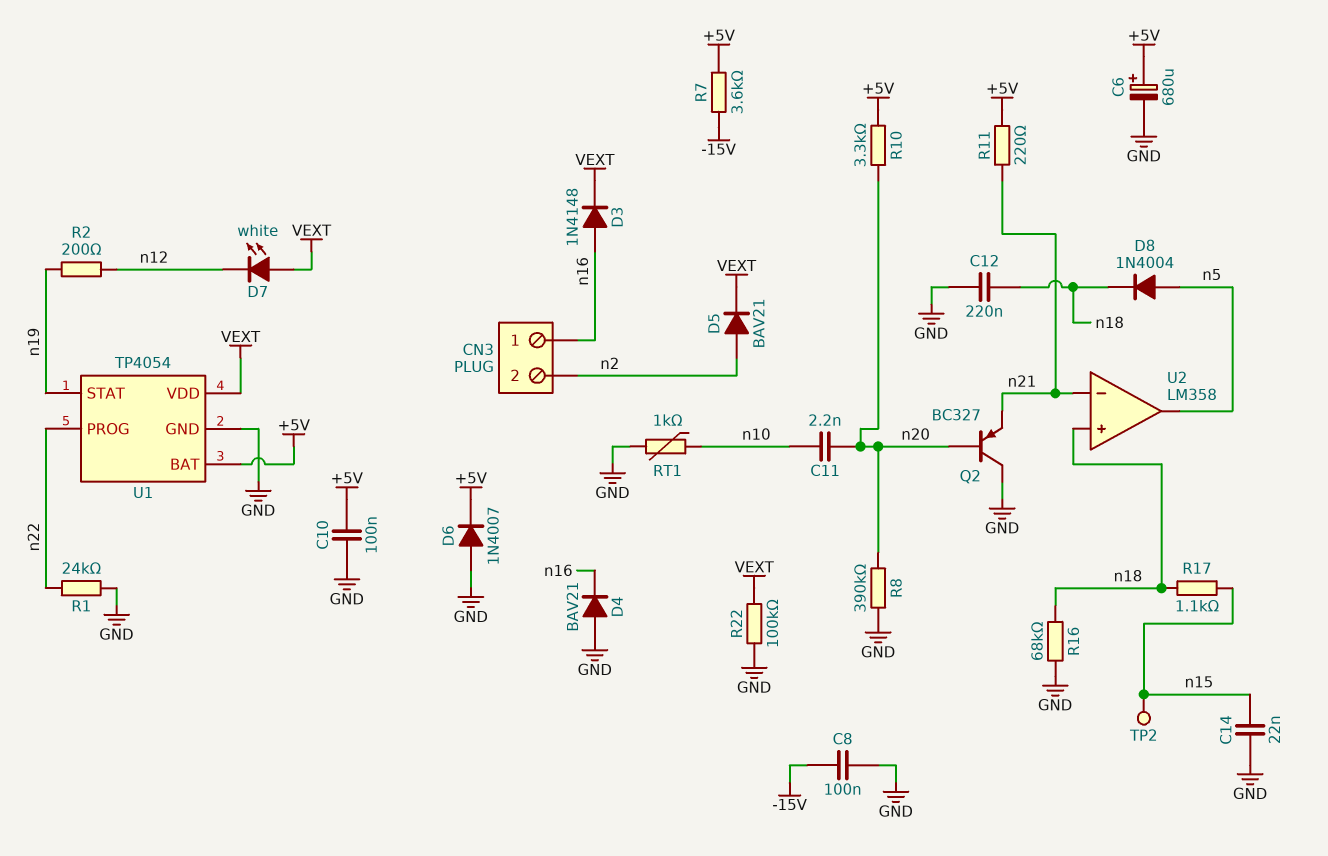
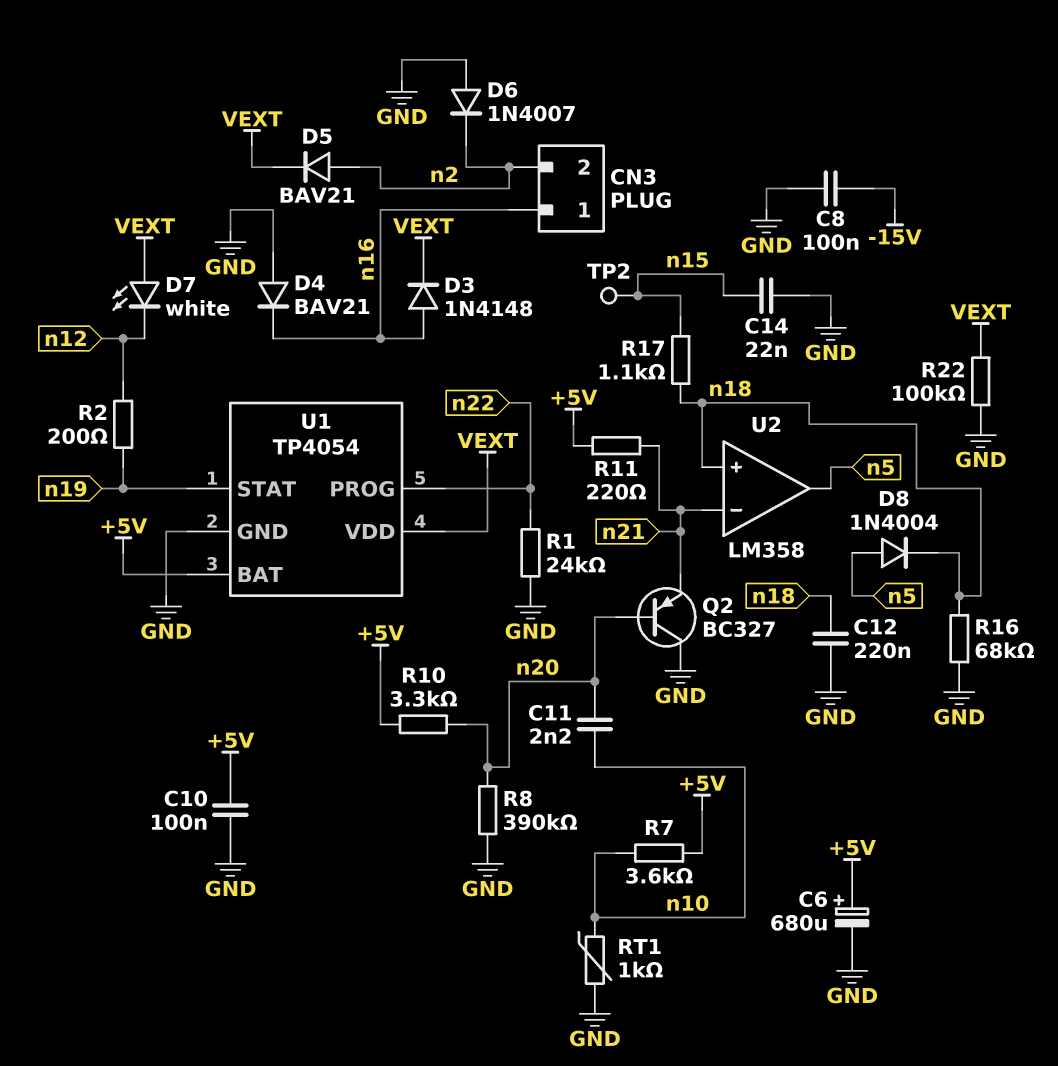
D6: diode 1N4007 (A GND, K +5V) -> diode 1N4007 (A GND, K n2)
R7: 3.6k (+5V, -15V) -> 3.6k (+5V, n10)

